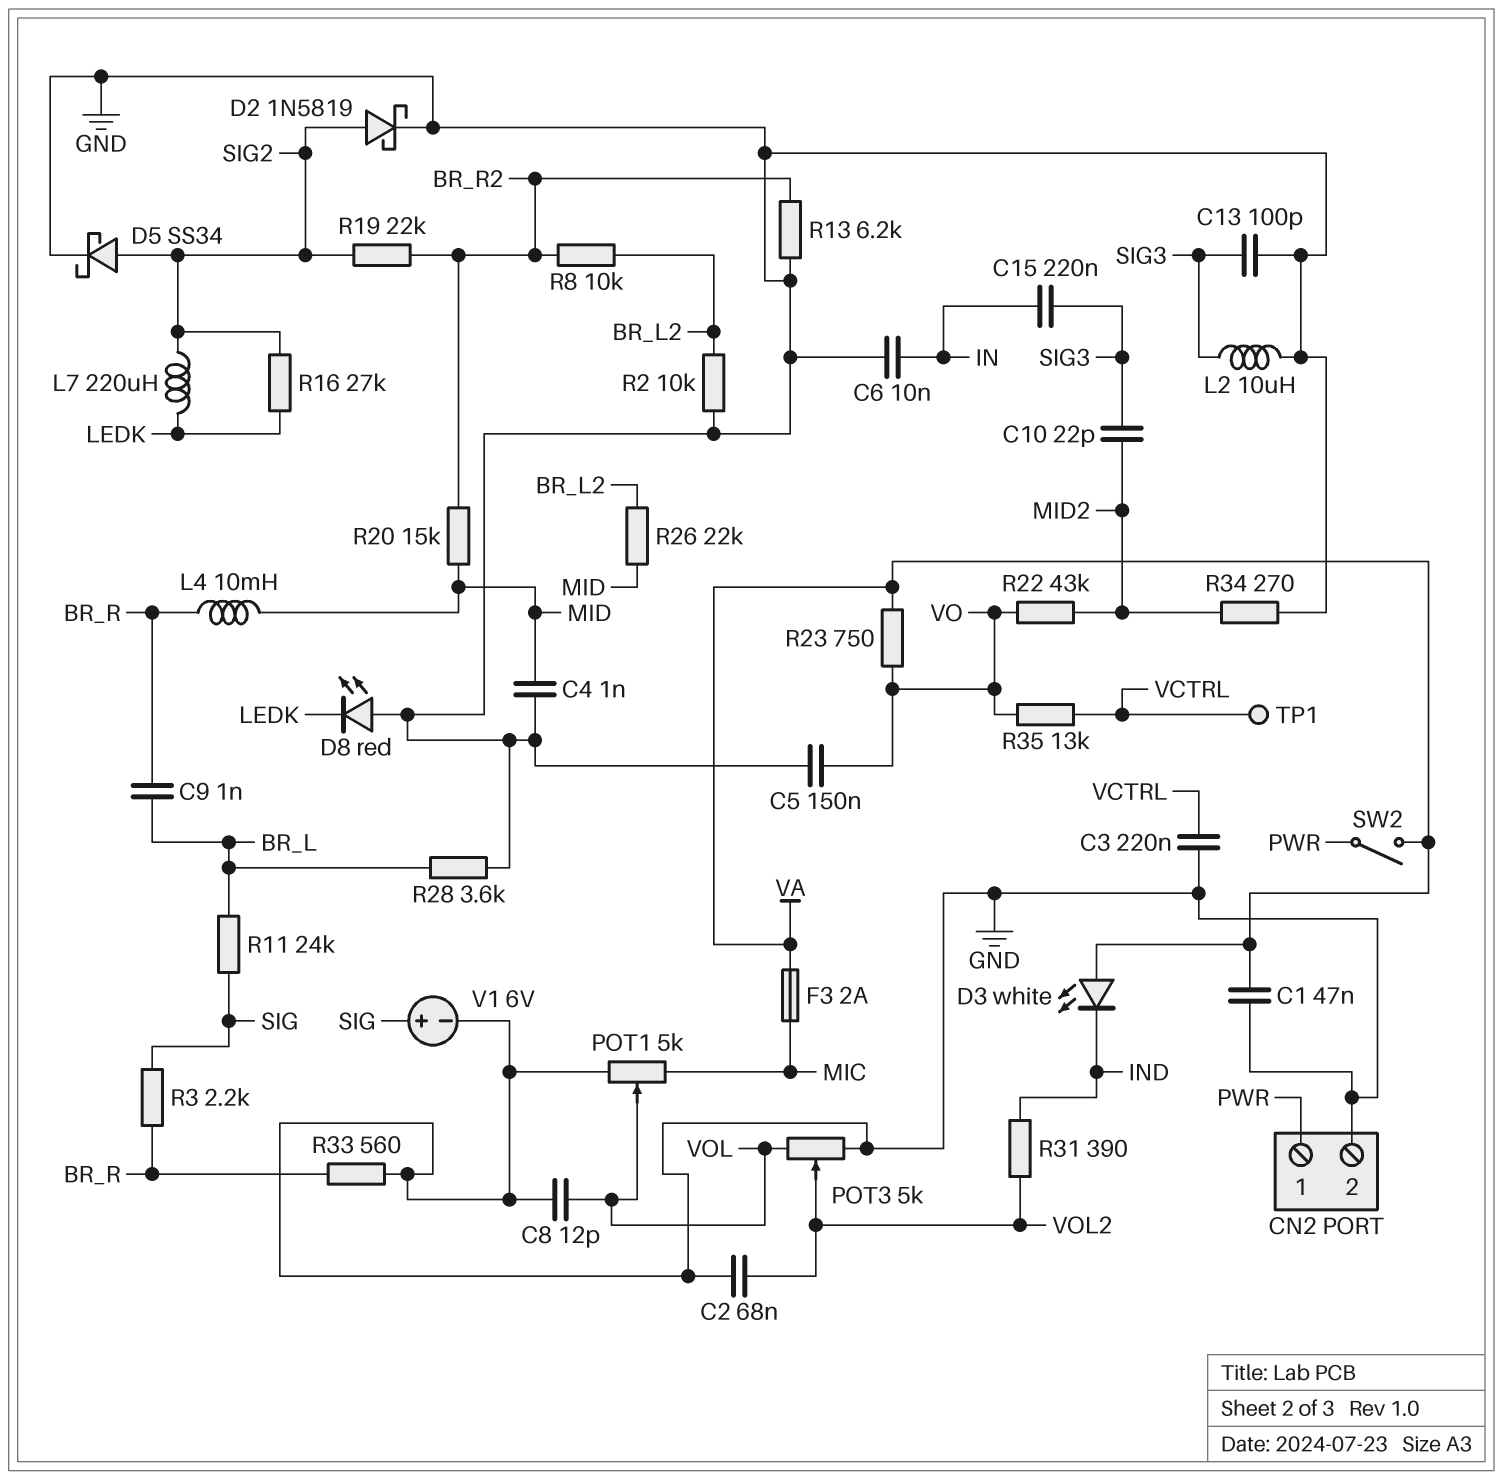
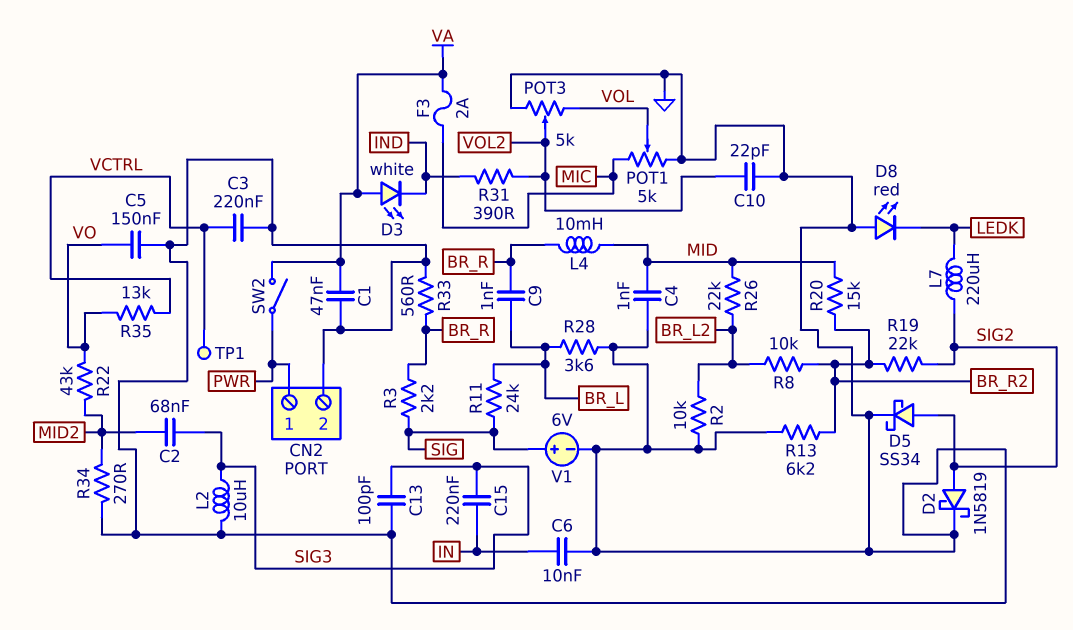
C2: 68nF (GND, VOL2) -> 68nF (MID2, SIG3)
C8: 12pF (GND, VOL) -> none
C10: 22pF (MID2, SIG3) -> 22pF (GND, VOL2)
R16: 27k (LEDK, SIG2) -> none
R23: 750 (VA, VO) -> none

